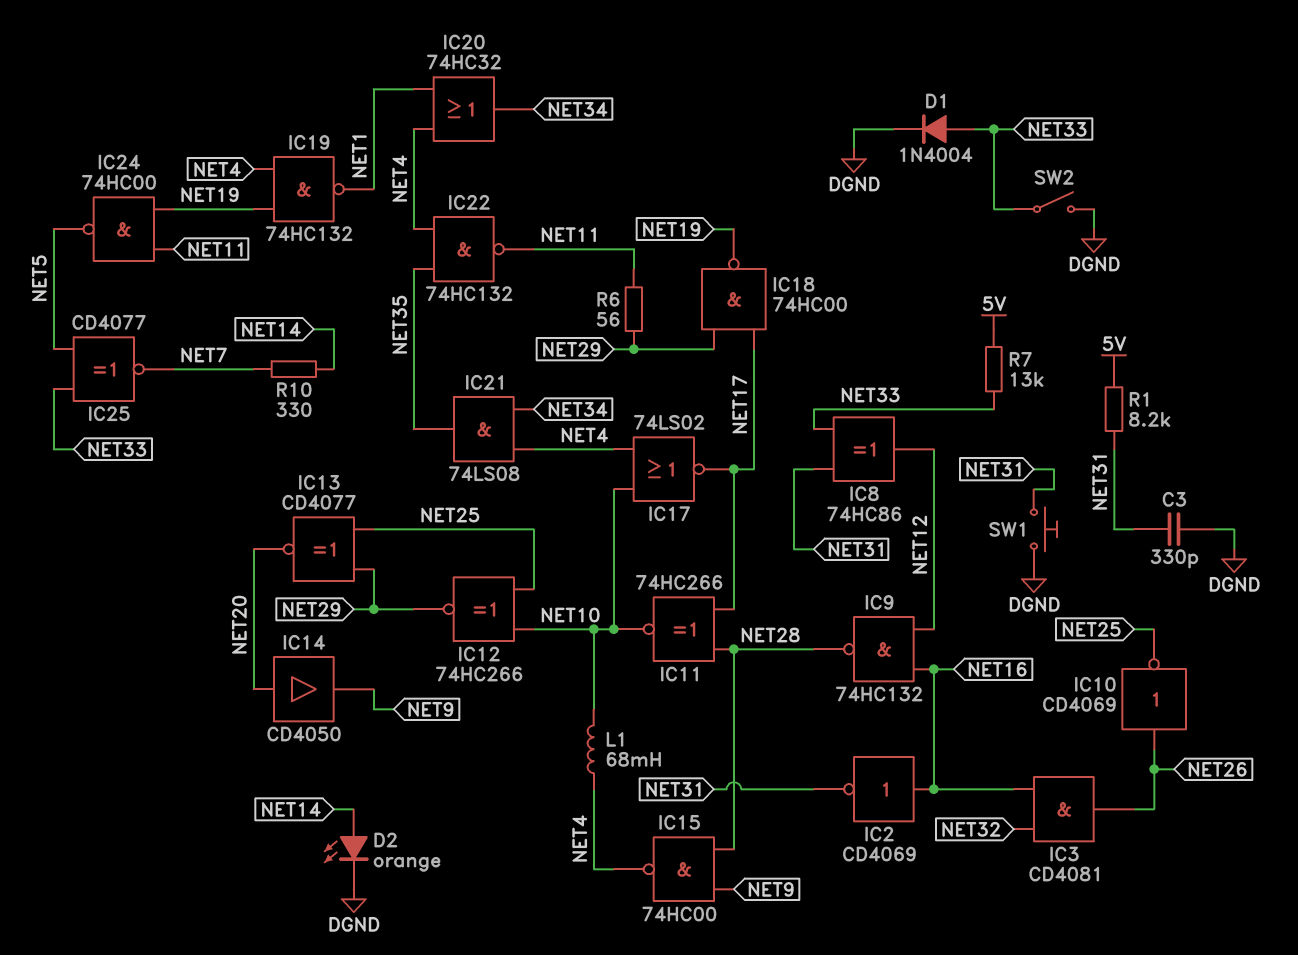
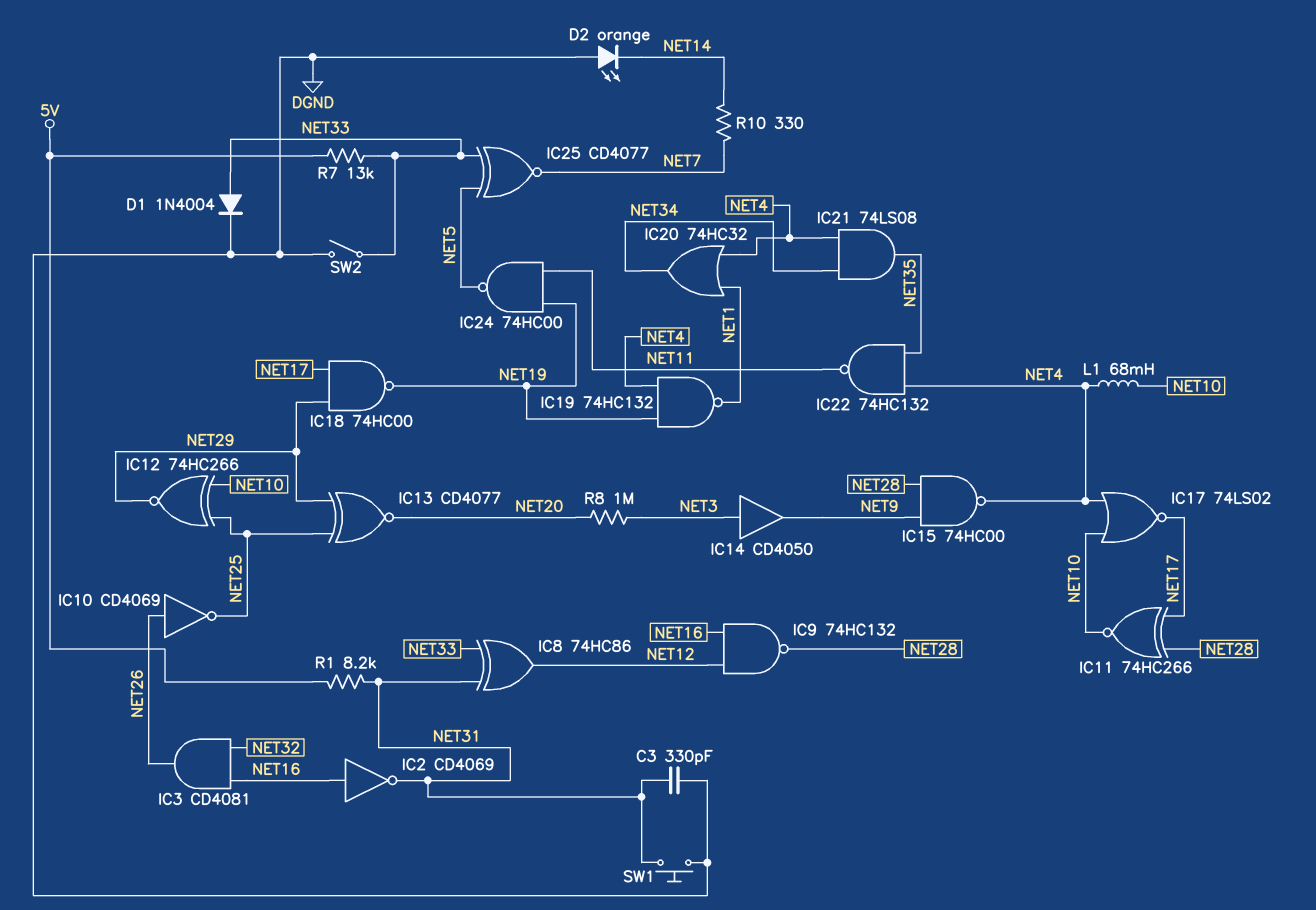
D2: LED orange (A NET14, K DGND) -> LED orange (A DGND, K NET14)
IC14: buffer CD4050 (in NET20, out NET9) -> buffer CD4050 (in NET3, out NET9)
R6: 56 (NET11, NET29) -> none
R8: none -> 1M (NET3, NET20)

